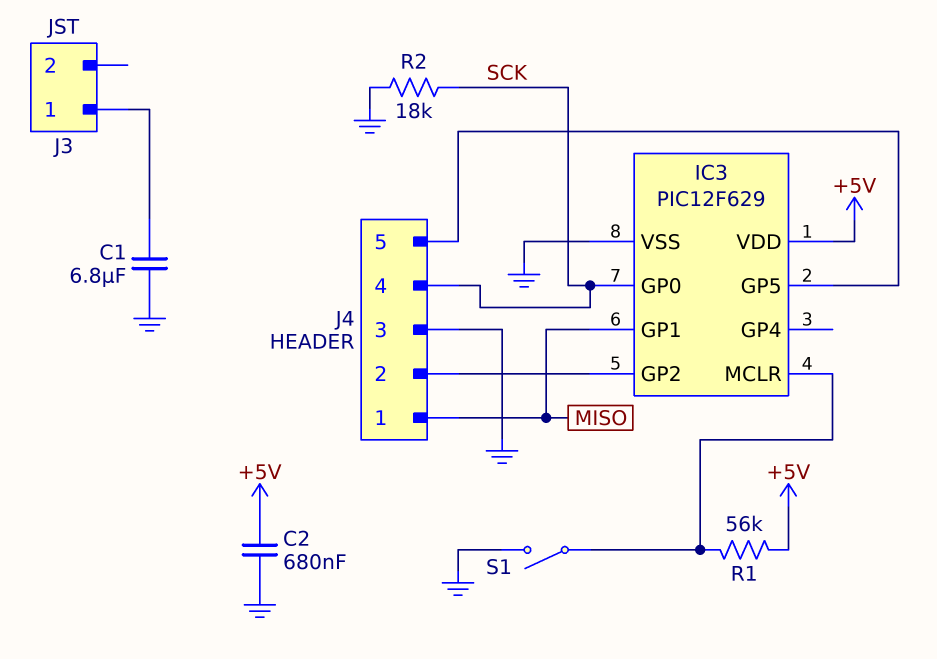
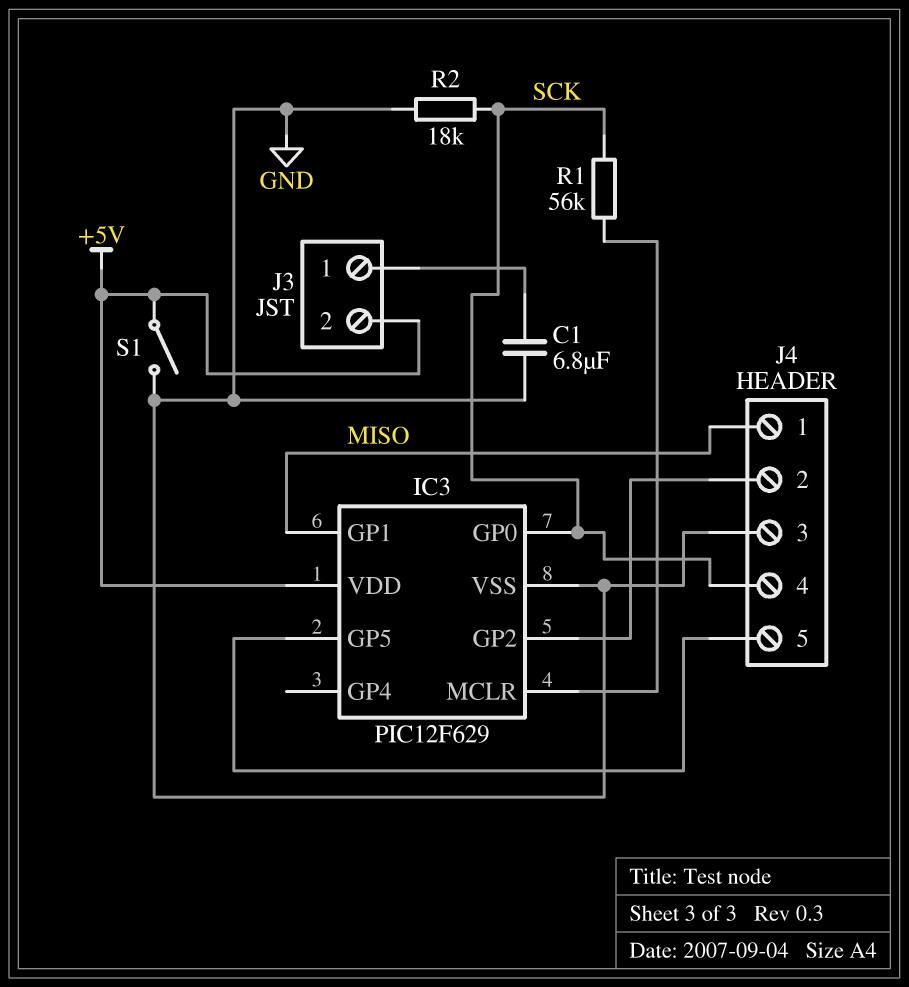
C2: 680nF (+5V, GND) -> none
J3 pin 2: none -> +5V
R1: 56k (+5V, IC3/MCLR) -> 56k (IC3/MCLR, SCK)
S1: switch (GND, IC3/MCLR) -> switch (+5V, GND)

